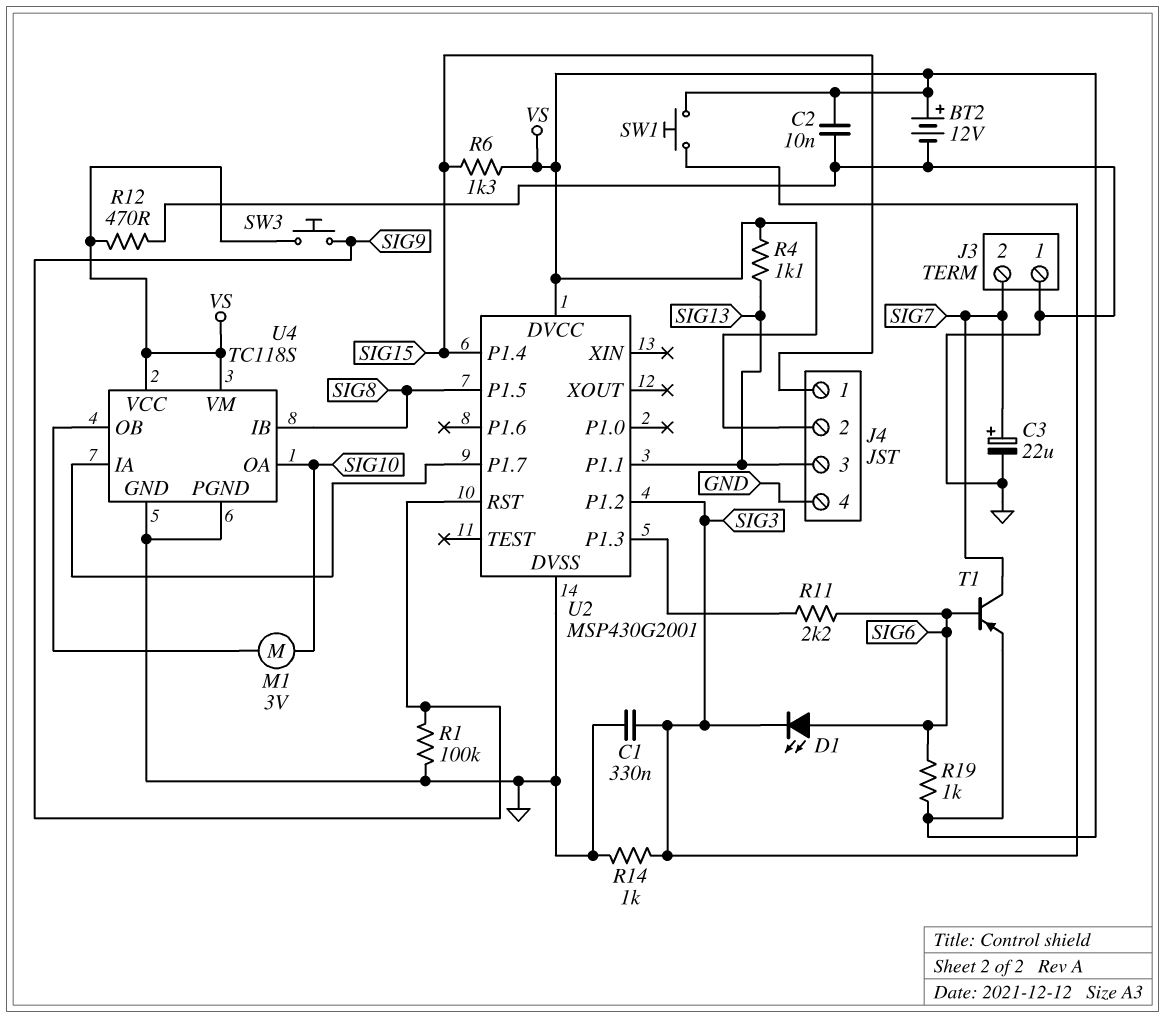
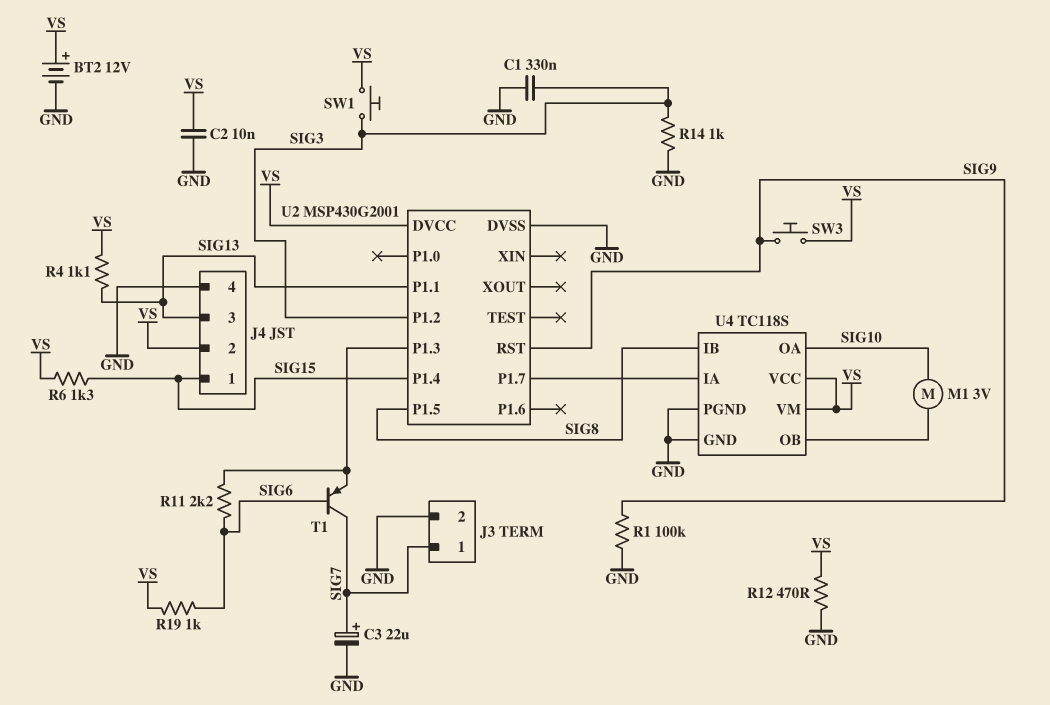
D1: LED (A SIG6, K SIG3) -> none
J3 pin 1: GND -> SIG7
J3 pin 2: SIG7 -> GND
T1: PNP (B SIG6, C SIG7, E VS) -> PNP (B SIG6, C SIG7, E U2/P1.3)

